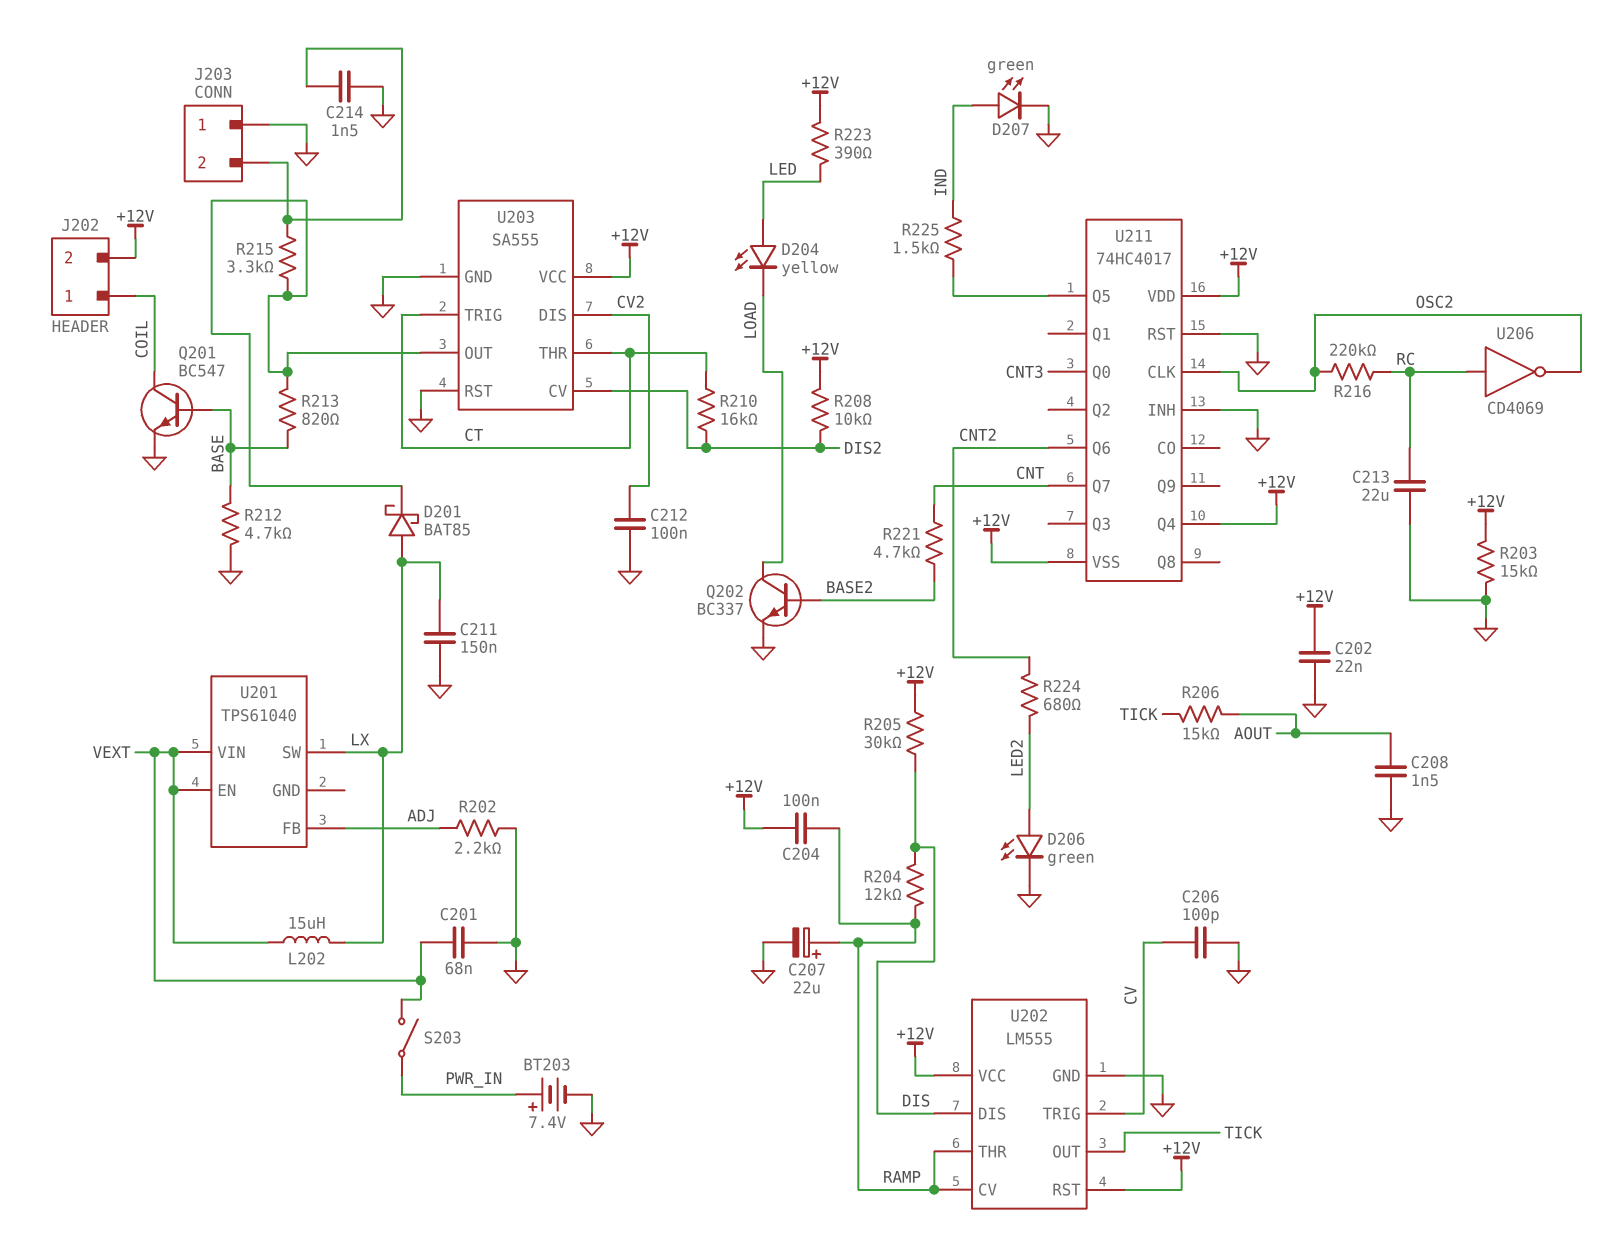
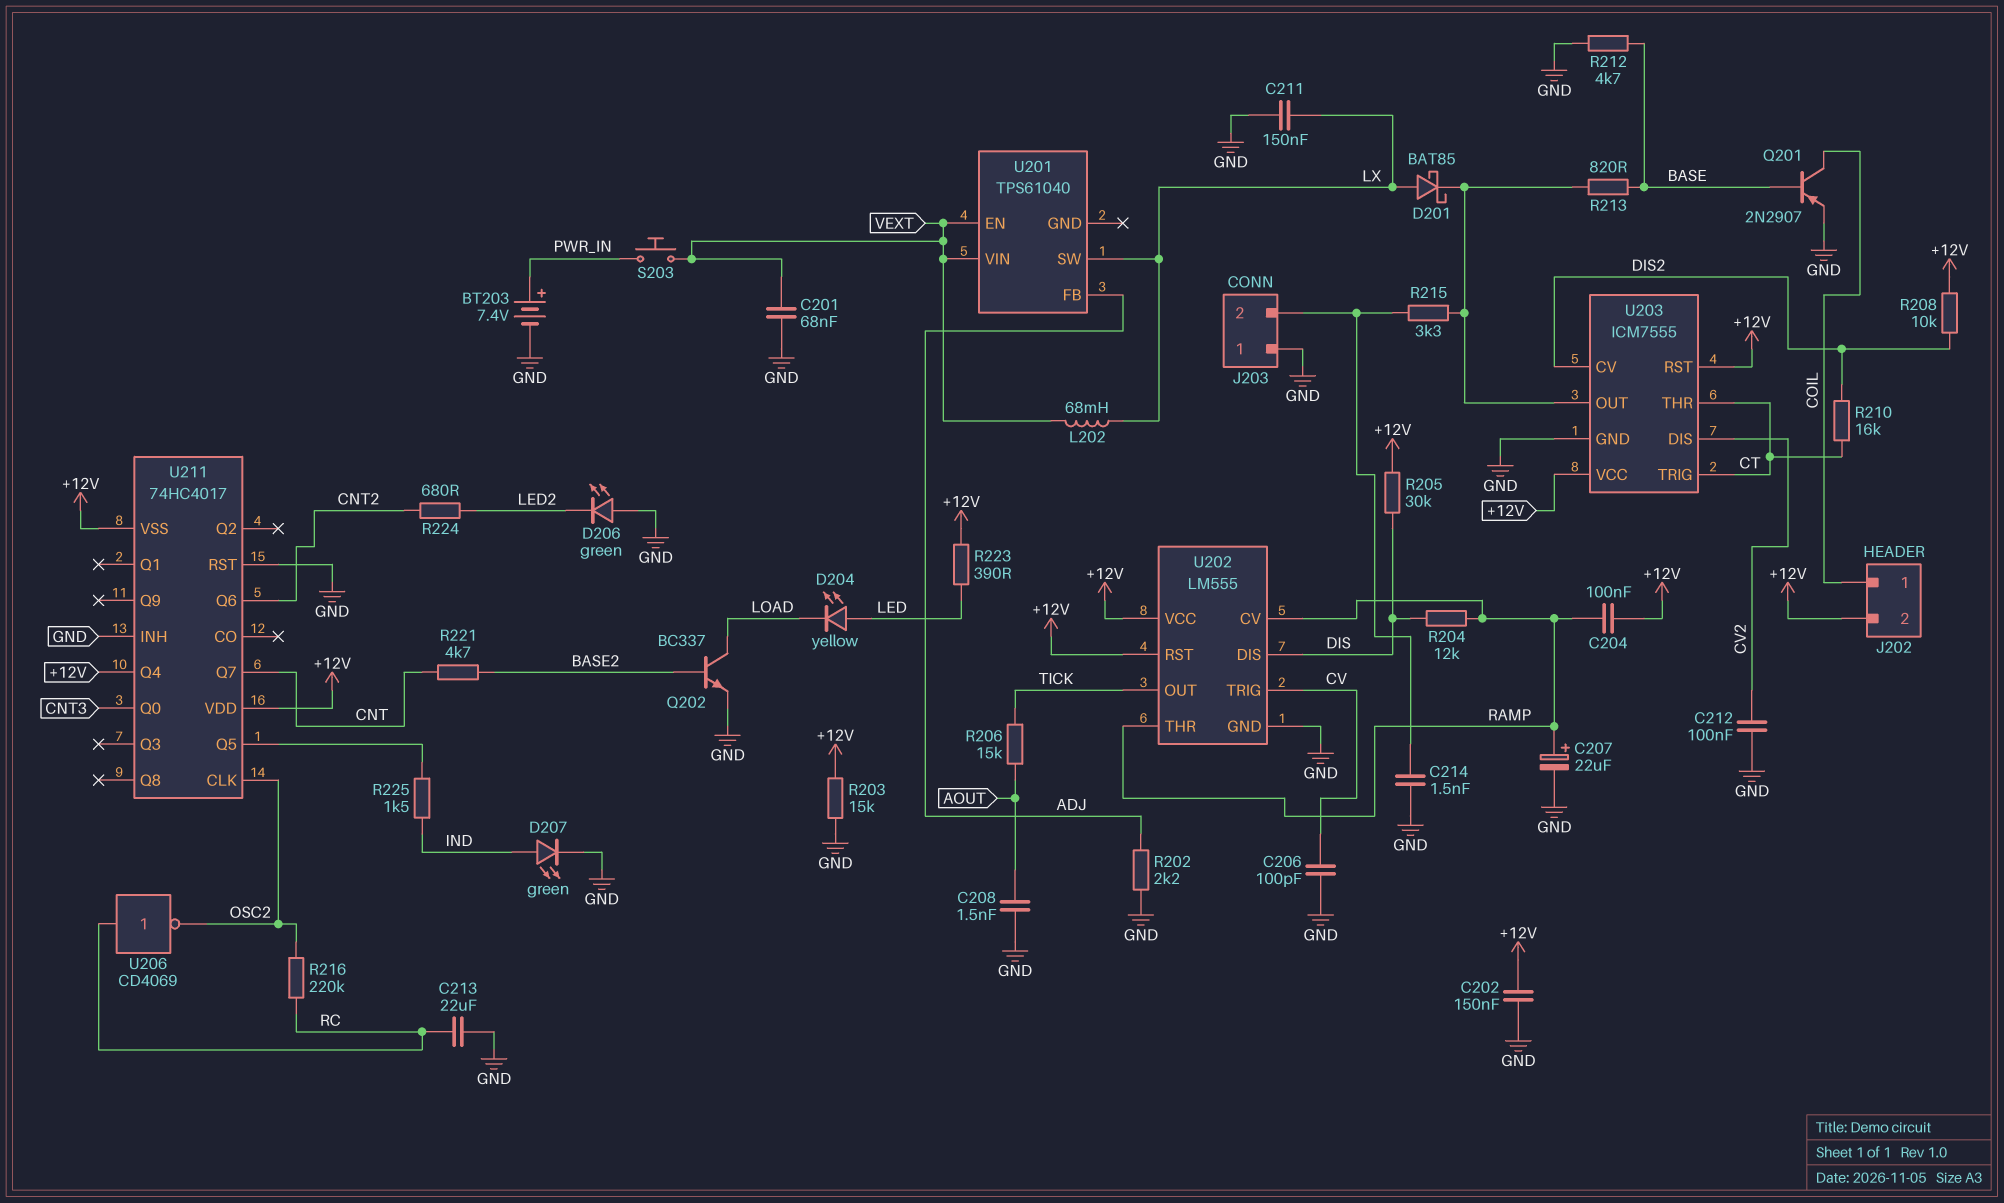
C202: 22nF (+12V, GND) -> 150nF (+12V, GND)
D206: LED green (A LED2, K GND) -> LED green (A GND, K LED2)
L202: 15uH (LX, VEXT) -> 68mH (LX, VEXT)
Q201: NPN BC547 (B BASE, C COIL, E GND) -> PNP 2N2907 (B BASE, C COIL, E GND)
S203: switch (PWR_IN, VEXT) -> button (PWR_IN, VEXT)
U203: SA555 -> ICM7555
U203 pin RST: GND -> +12V

